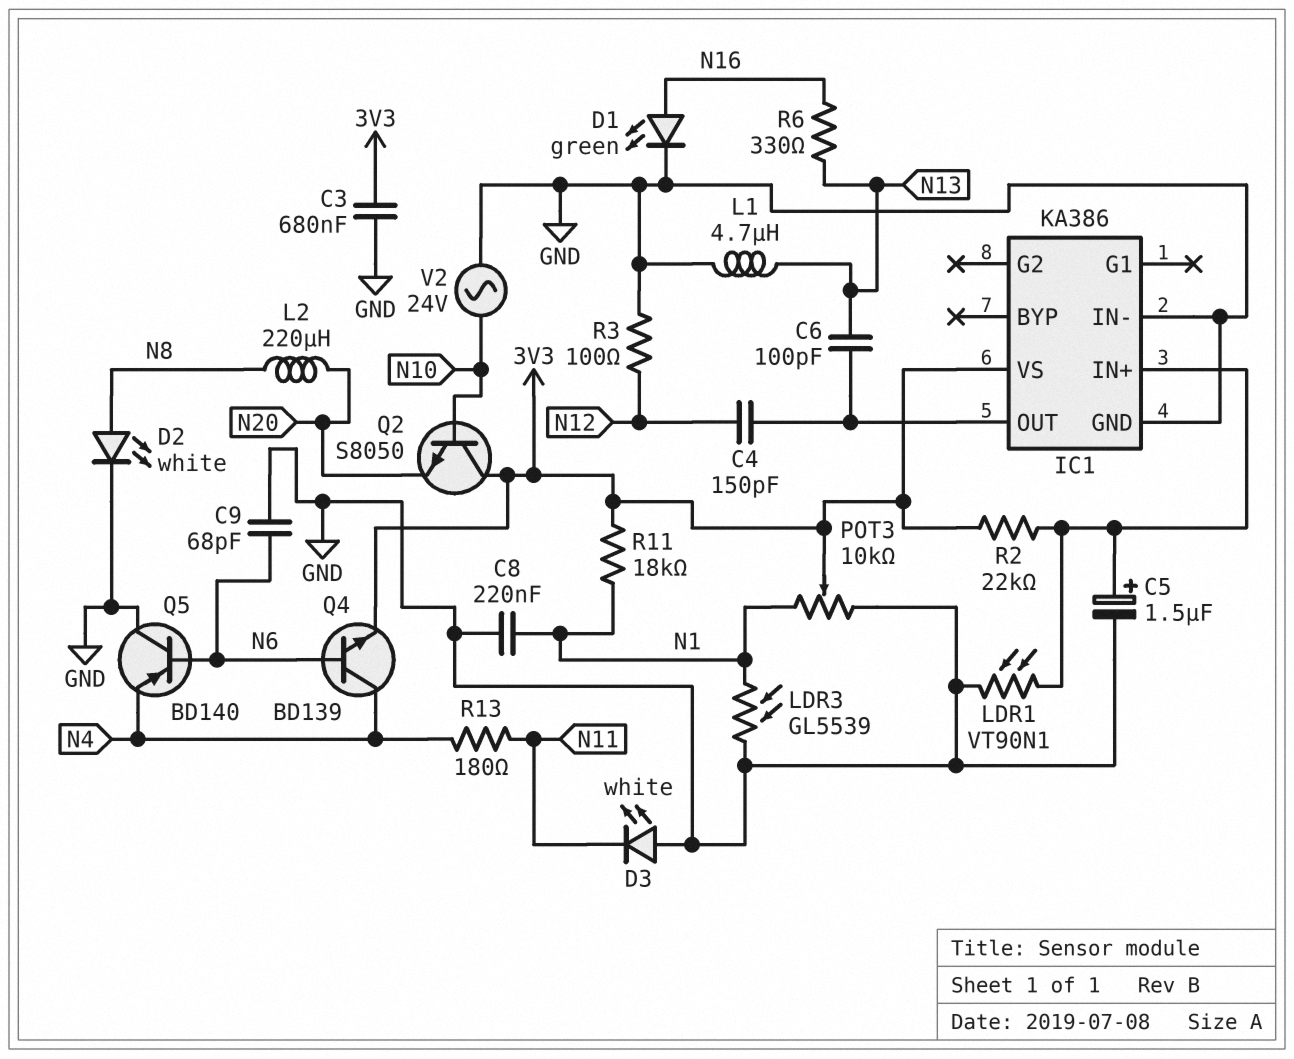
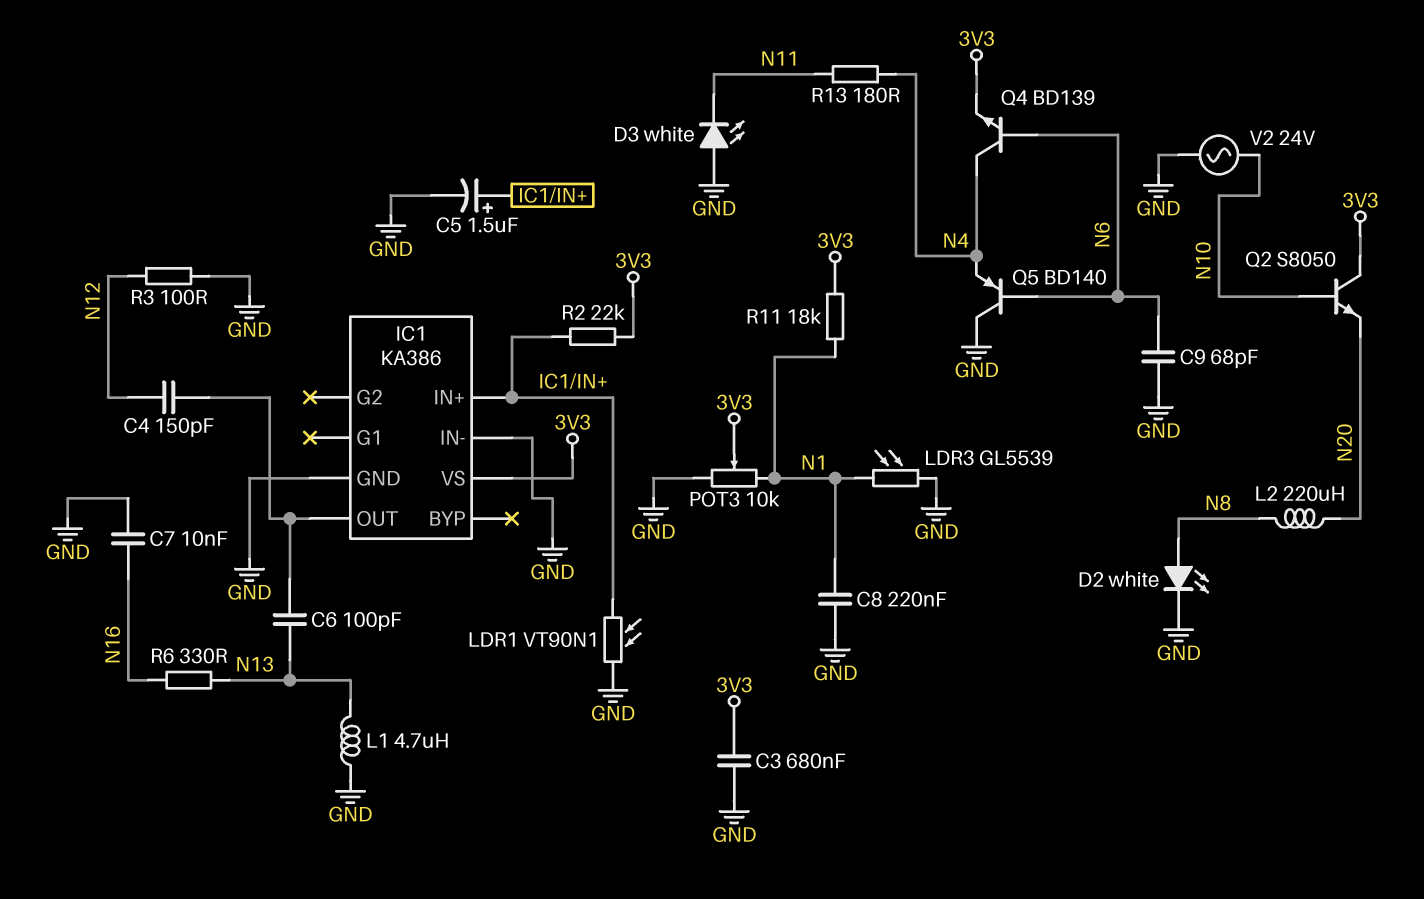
C7: none -> 10nF (GND, N16)
D1: LED green (A N16, K GND) -> none

